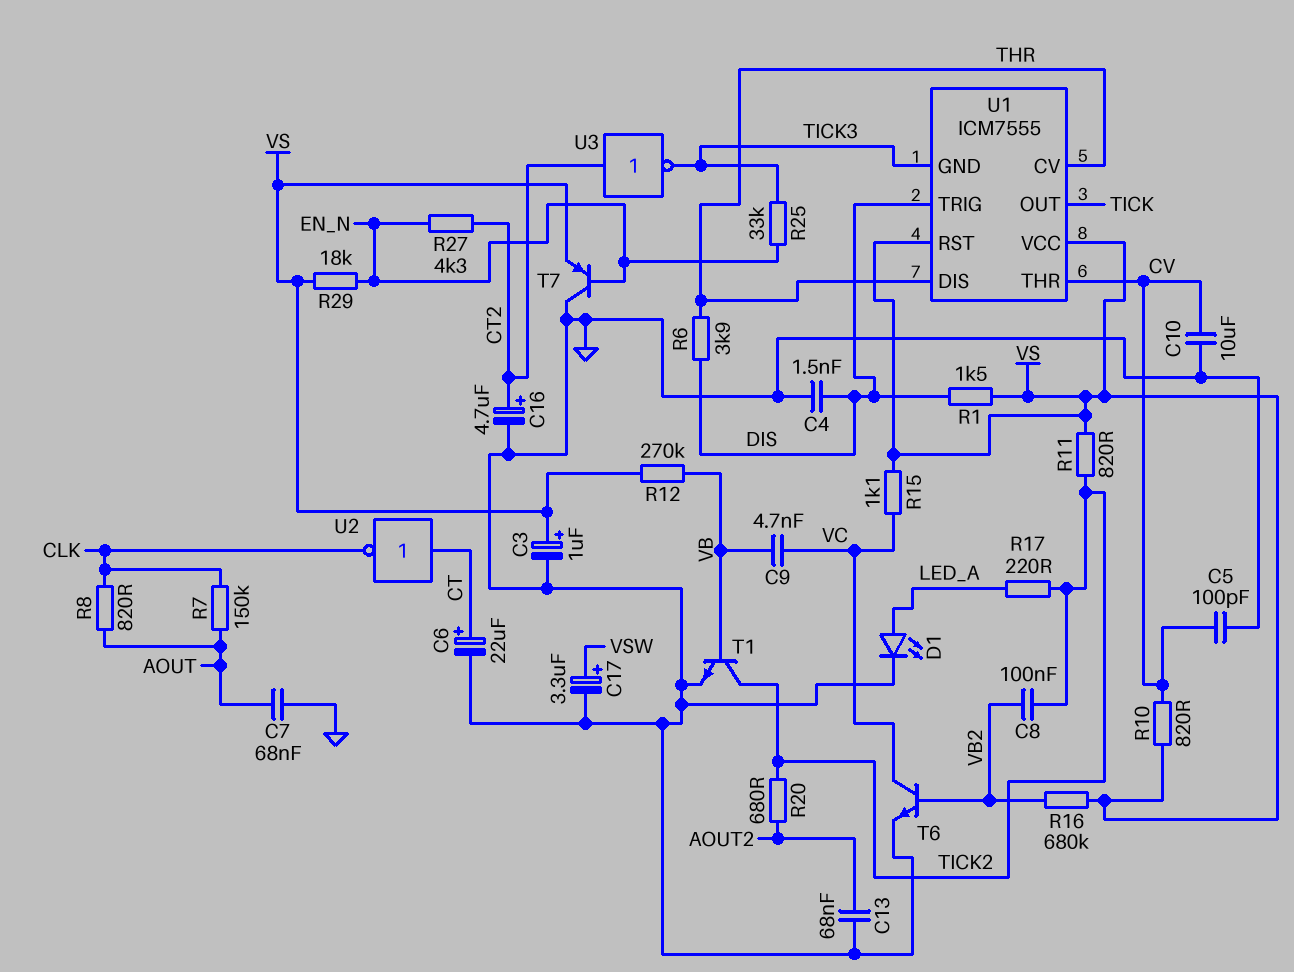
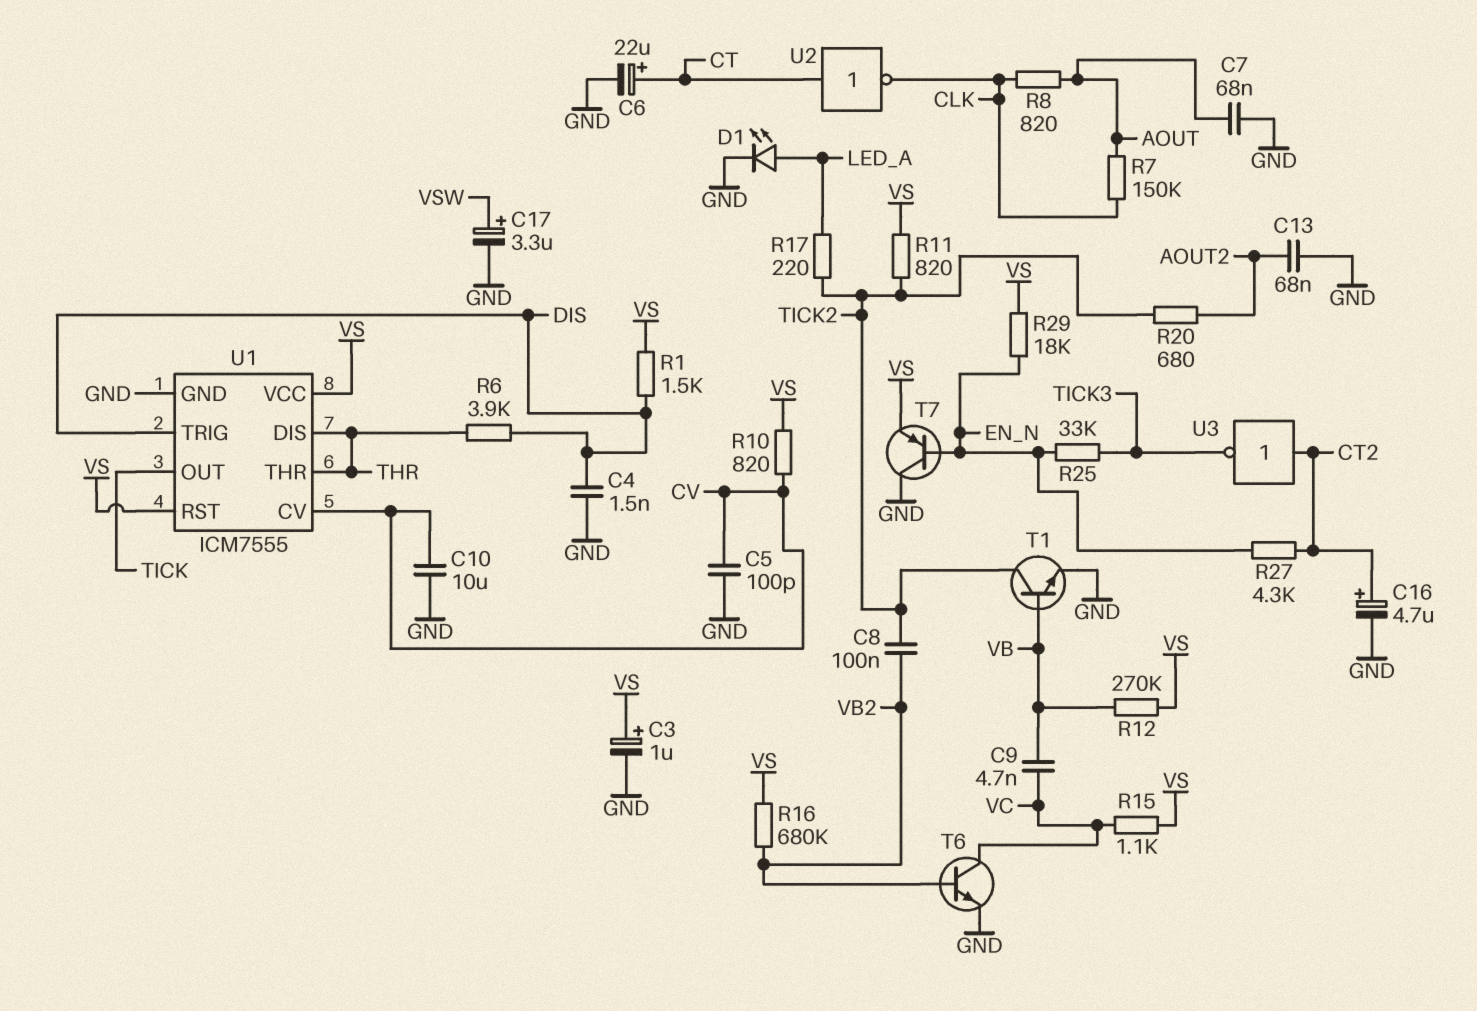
U1 pin CV: THR -> CV
U1 pin GND: TICK3 -> GND
U1 pin THR: CV -> THR

